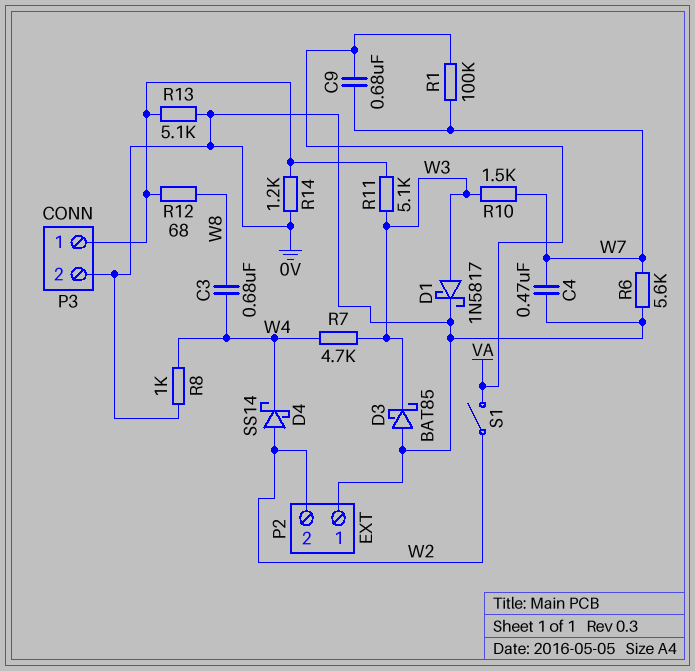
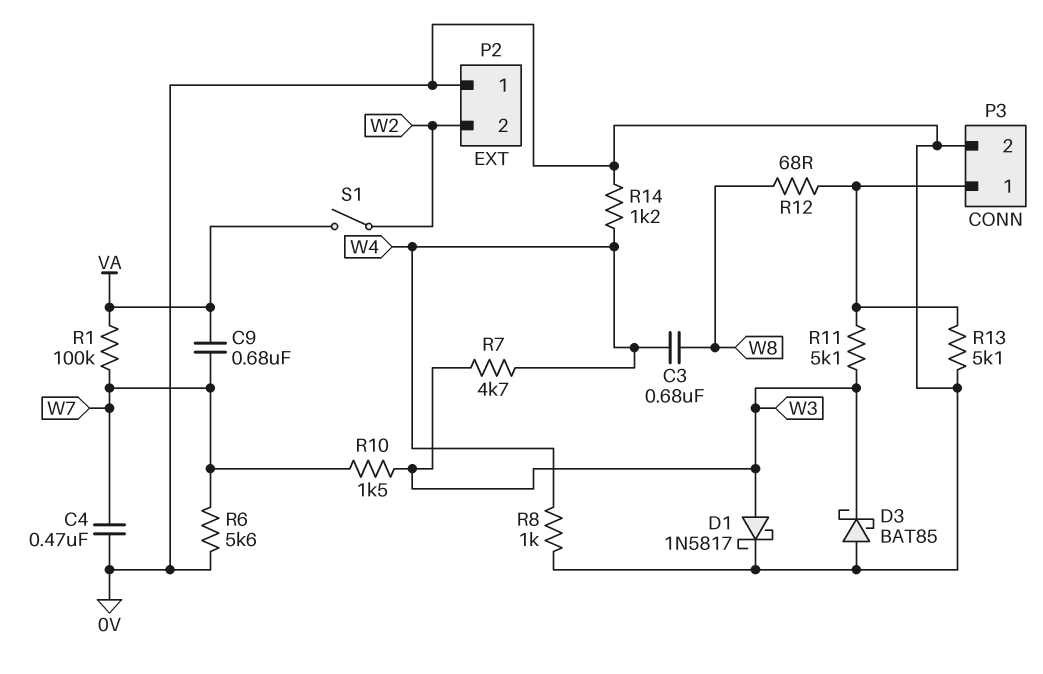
D4: schottky SS14 (A W2, K W4) -> none
R14: 1.2k (0V, P3/1) -> 1.2k (0V, W4)

